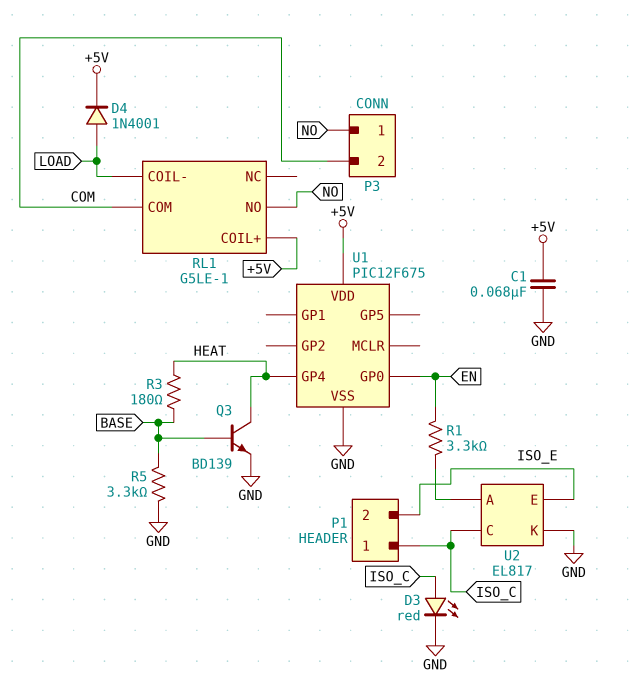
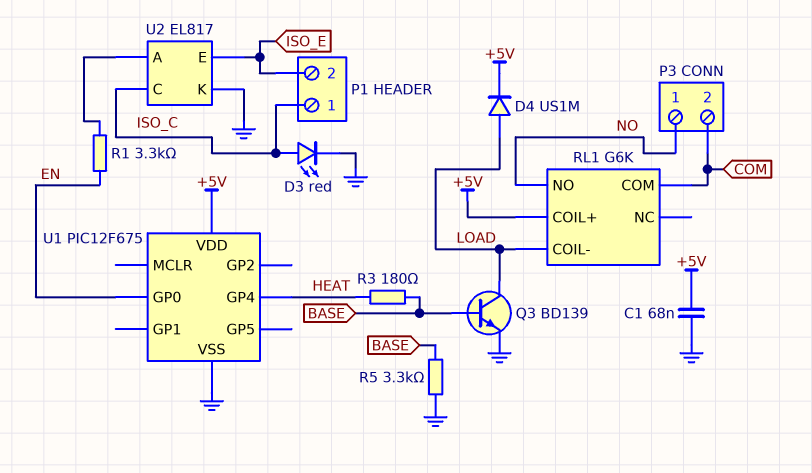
D4: diode 1N4001 (A LOAD, K +5V) -> diode US1M (A LOAD, K +5V)
Q3: NPN BD139 (B BASE, C HEAT, E GND) -> NPN BD139 (B BASE, C LOAD, E GND)
RL1: G5LE-1 -> G6K

